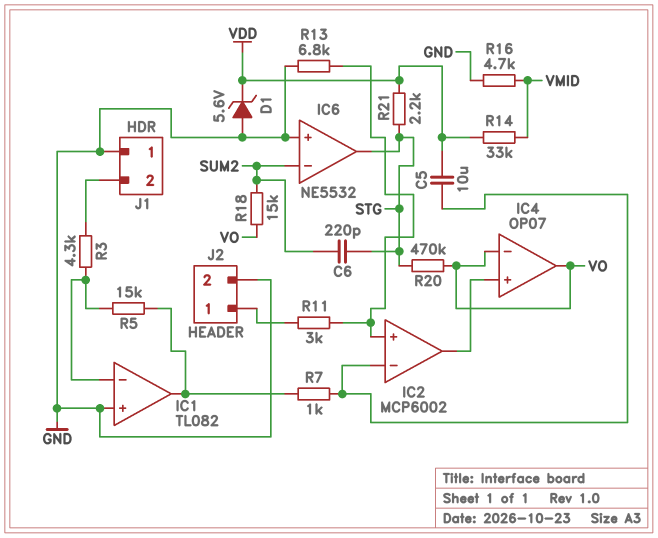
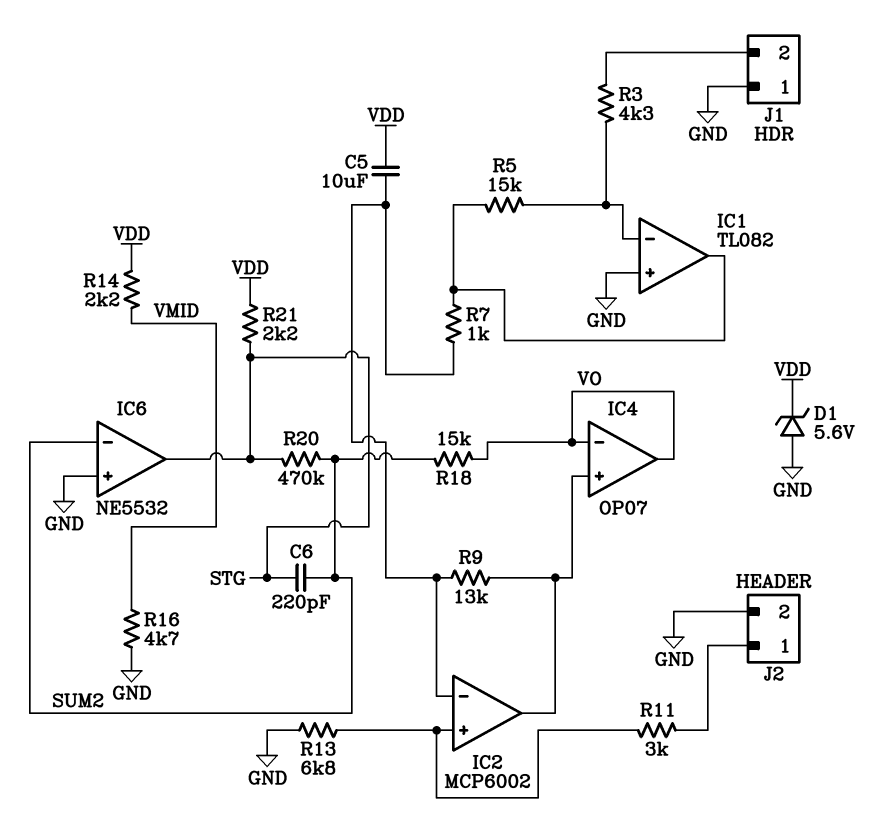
R9: none -> 13k (IC2/in-, IC2/out)
R14: 33k (VDD, VMID) -> 2.2k (VDD, VMID)
R20: 470k (STG, VO) -> 470k (STG, SUM2)

